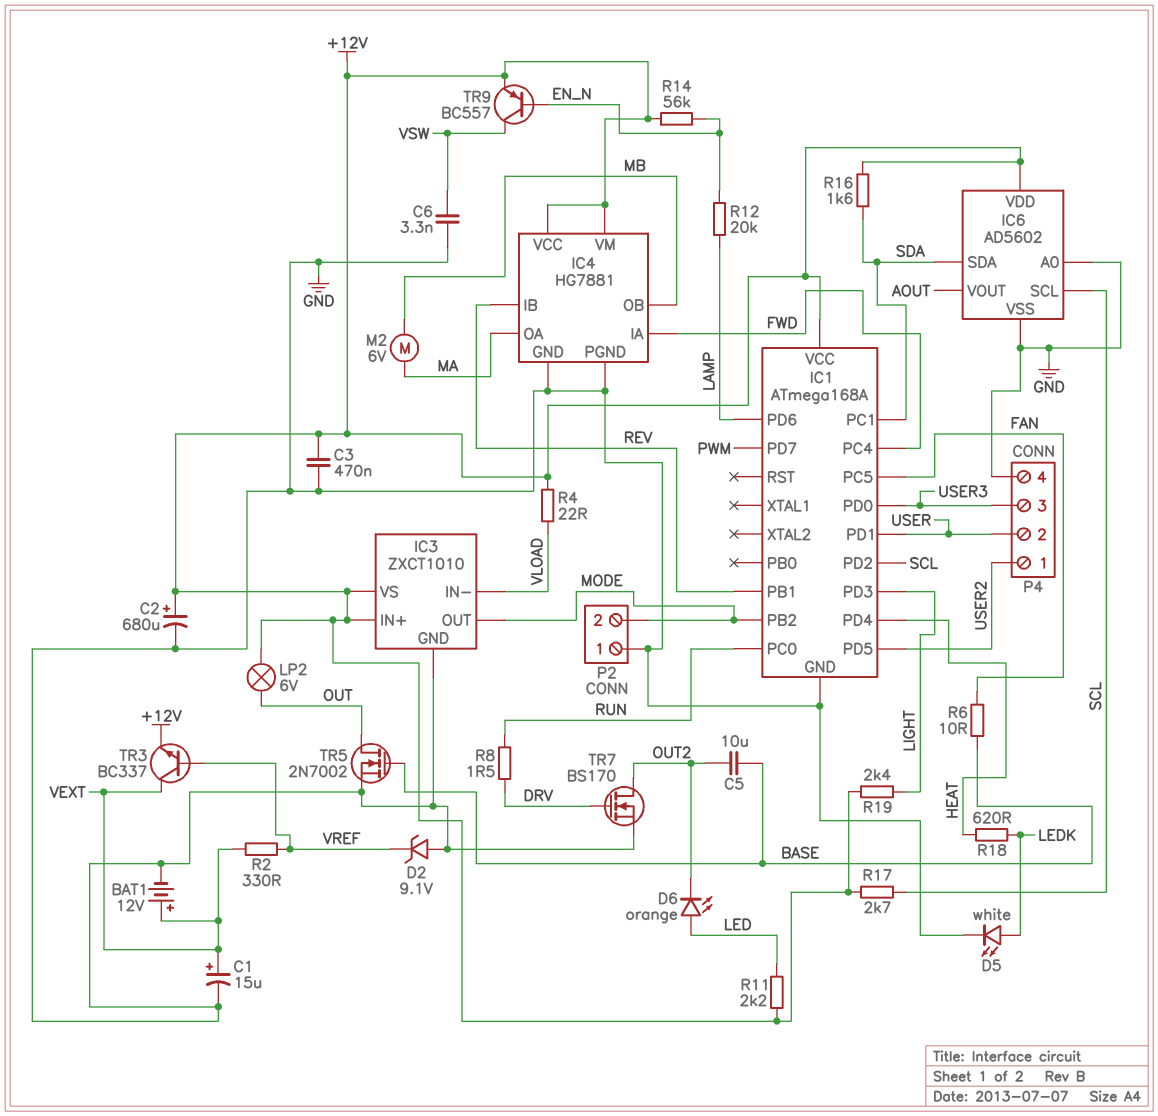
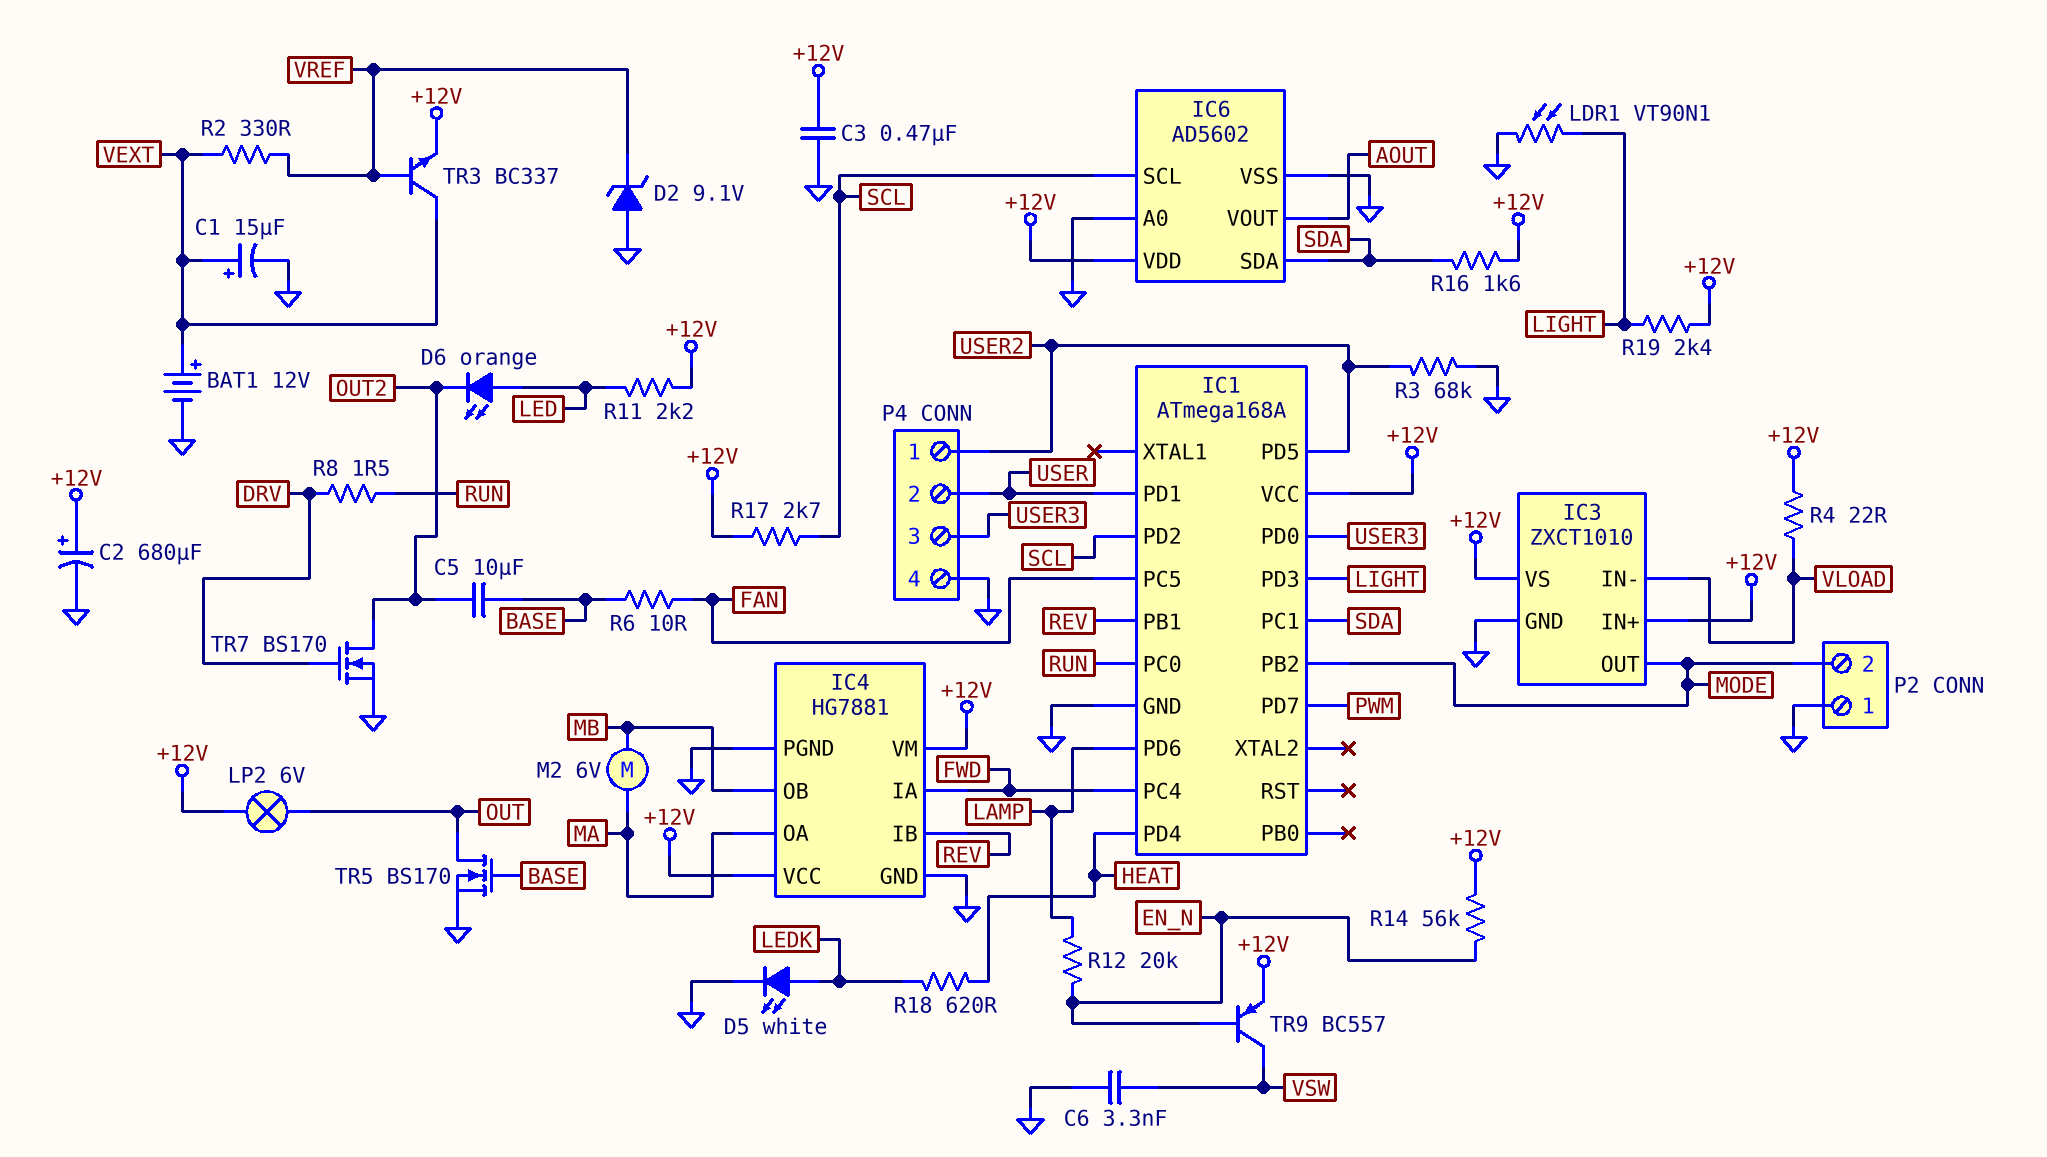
LDR1: none -> VT90N1 (GND, LIGHT)
R3: none -> 68k (GND, USER2)
TR5: NMOS 2N7002 (G BASE, D OUT, S GND) -> NMOS BS170 (G BASE, D OUT, S GND)

